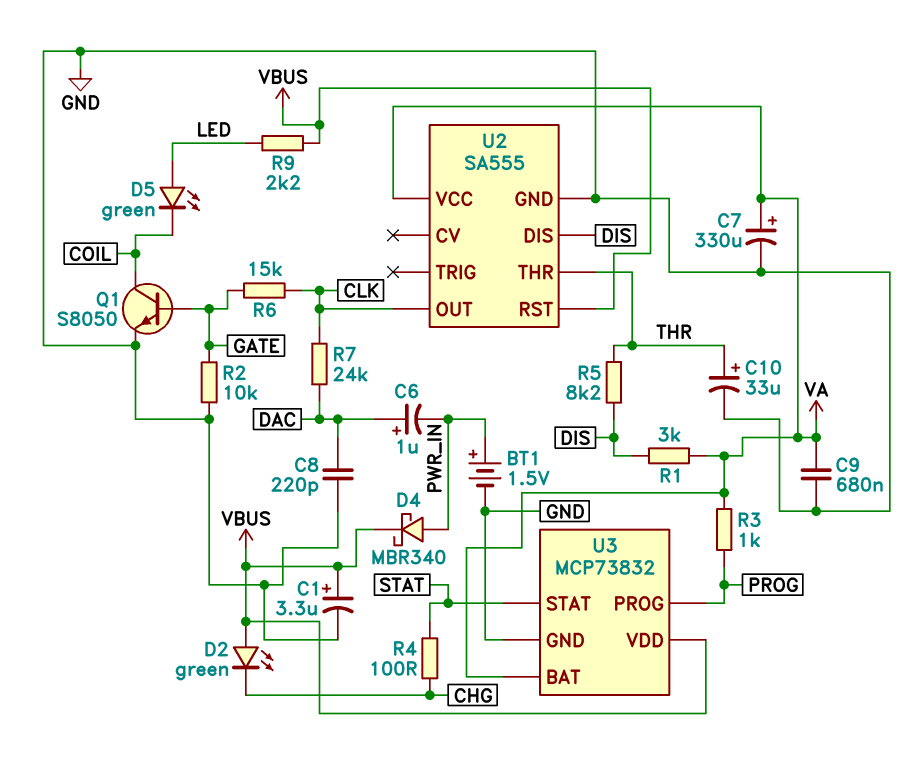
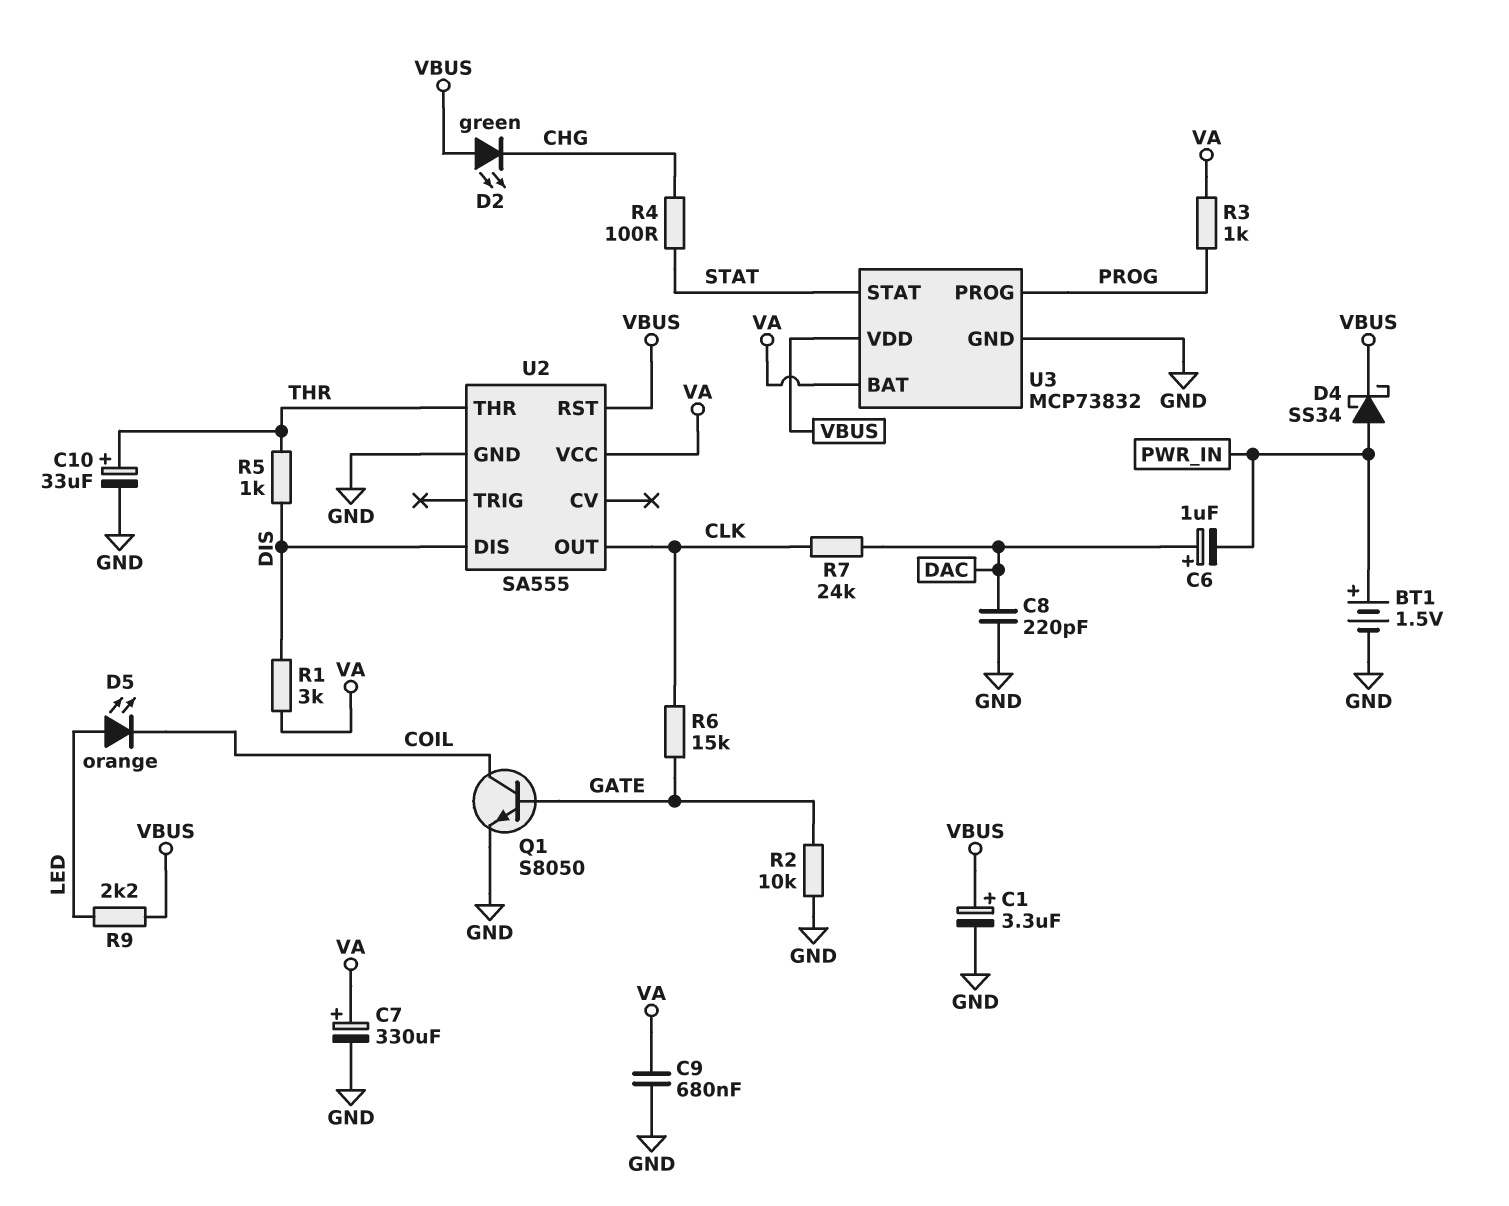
D4: schottky MBR340 (A PWR_IN, K VBUS) -> schottky SS34 (A PWR_IN, K VBUS)
D5: LED green (A LED, K COIL) -> LED orange (A LED, K COIL)
R5: 8.2k (DIS, THR) -> 1k (DIS, THR)

